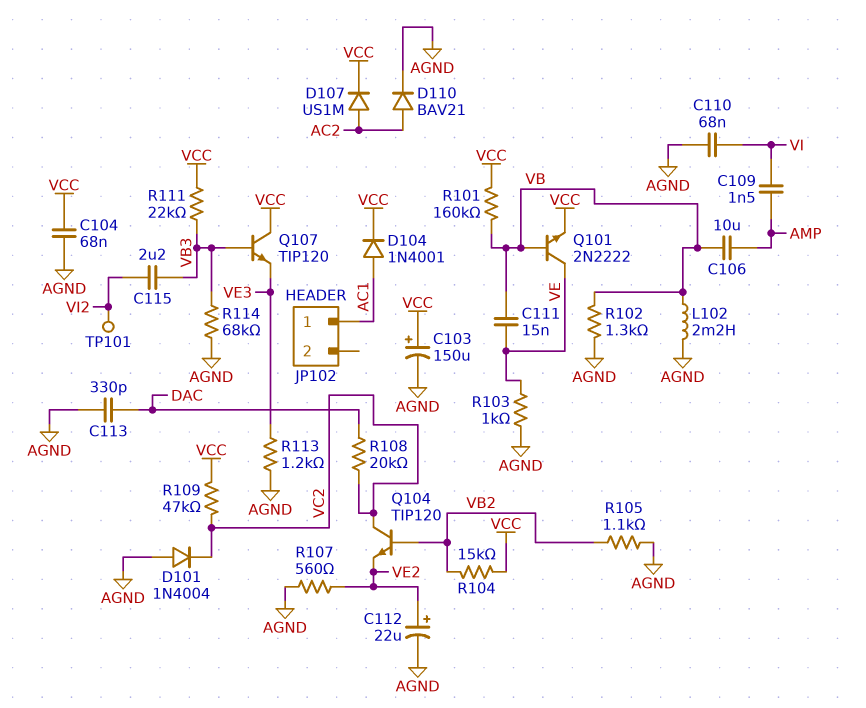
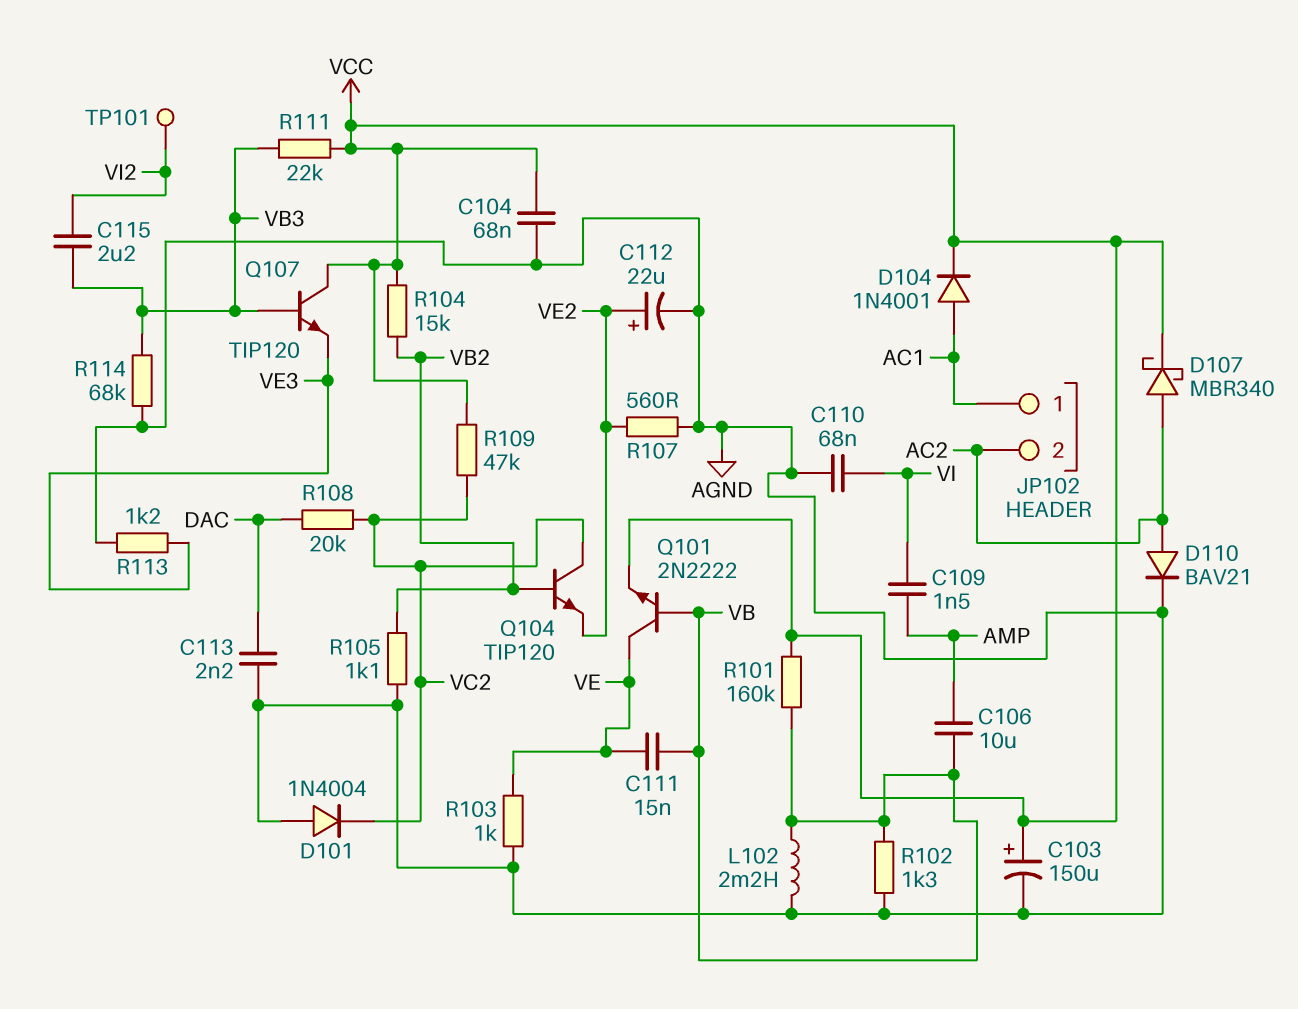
C113: 330pF (AGND, DAC) -> 2.2nF (AGND, DAC)
D107: diode US1M (A AC2, K VCC) -> schottky MBR340 (A AC2, K VCC)
JP102 pin 2: none -> AC2

